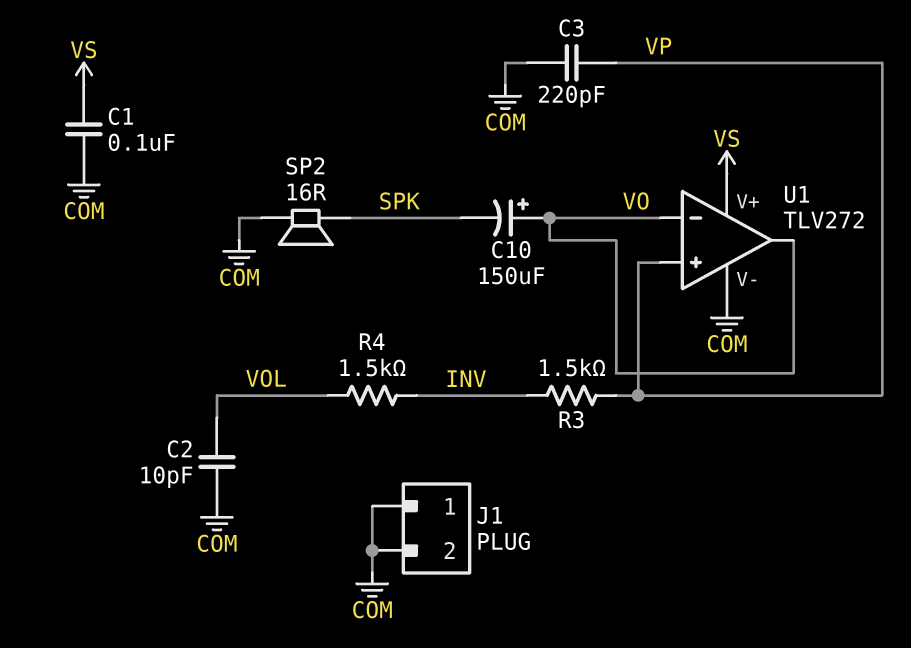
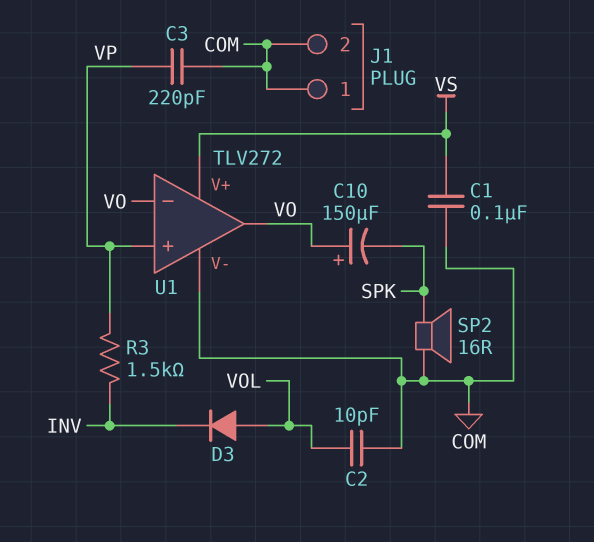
D3: none -> diode (A VOL, K INV)
R4: 1.5k (INV, VOL) -> none

